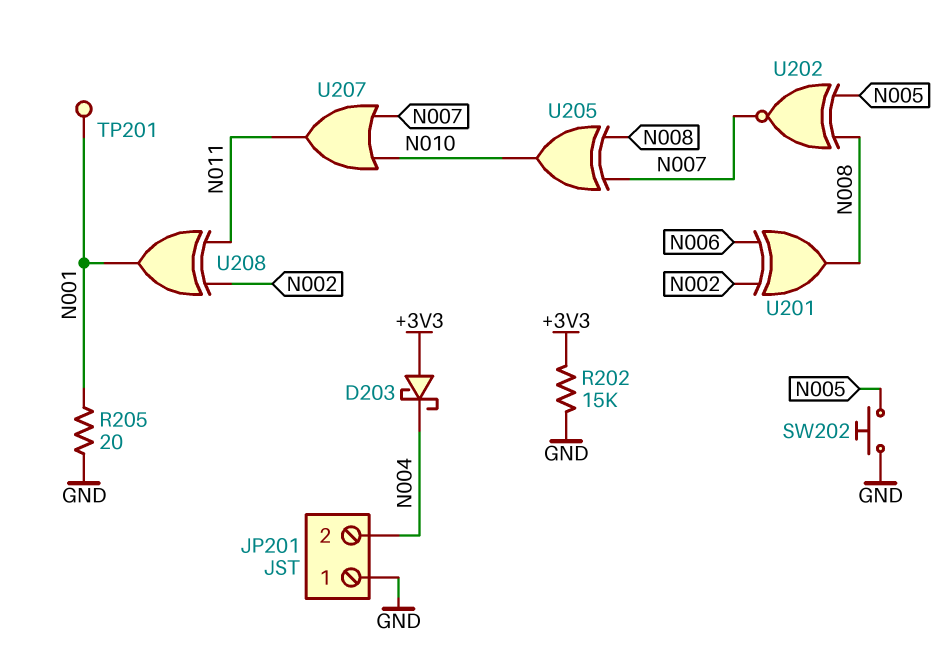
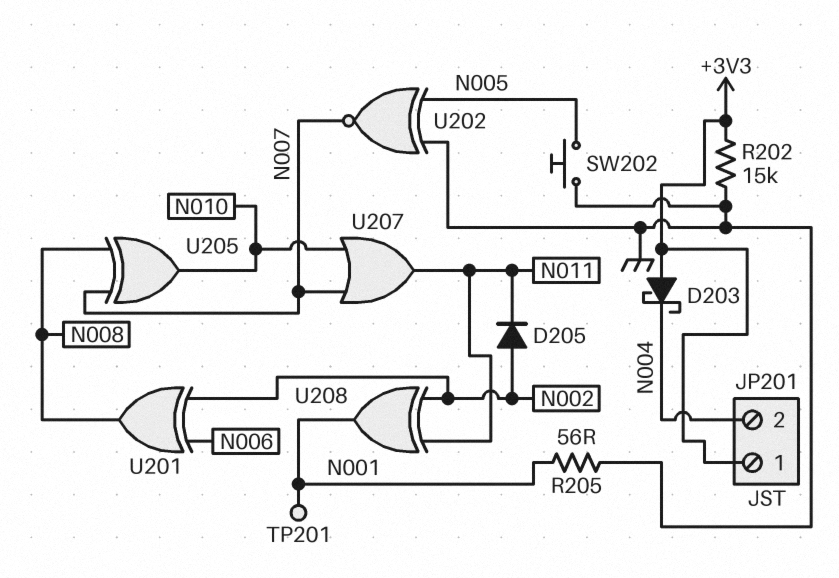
D205: none -> diode (A N002, K N011)
JP201 pin 1: GND -> +3V3
R205: 20 (GND, N001) -> 56 (GND, N001)
U202: XNOR (in N005, in N008, out N007) -> XNOR (in GND, in N005, out N007)

